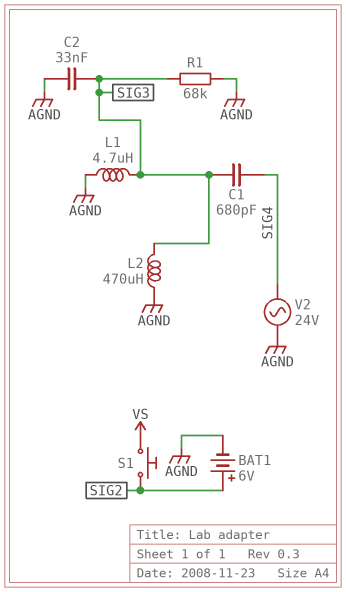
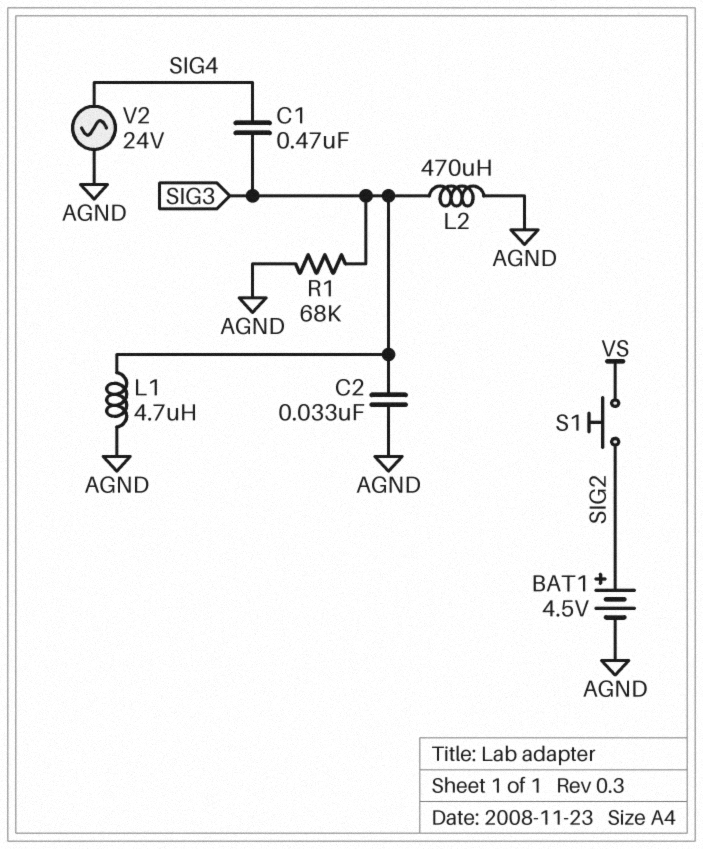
BAT1: 6V (plus SIG2, minus AGND) -> 4.5V (plus SIG2, minus AGND)
C1: 680pF (SIG3, SIG4) -> 470nF (SIG3, SIG4)

